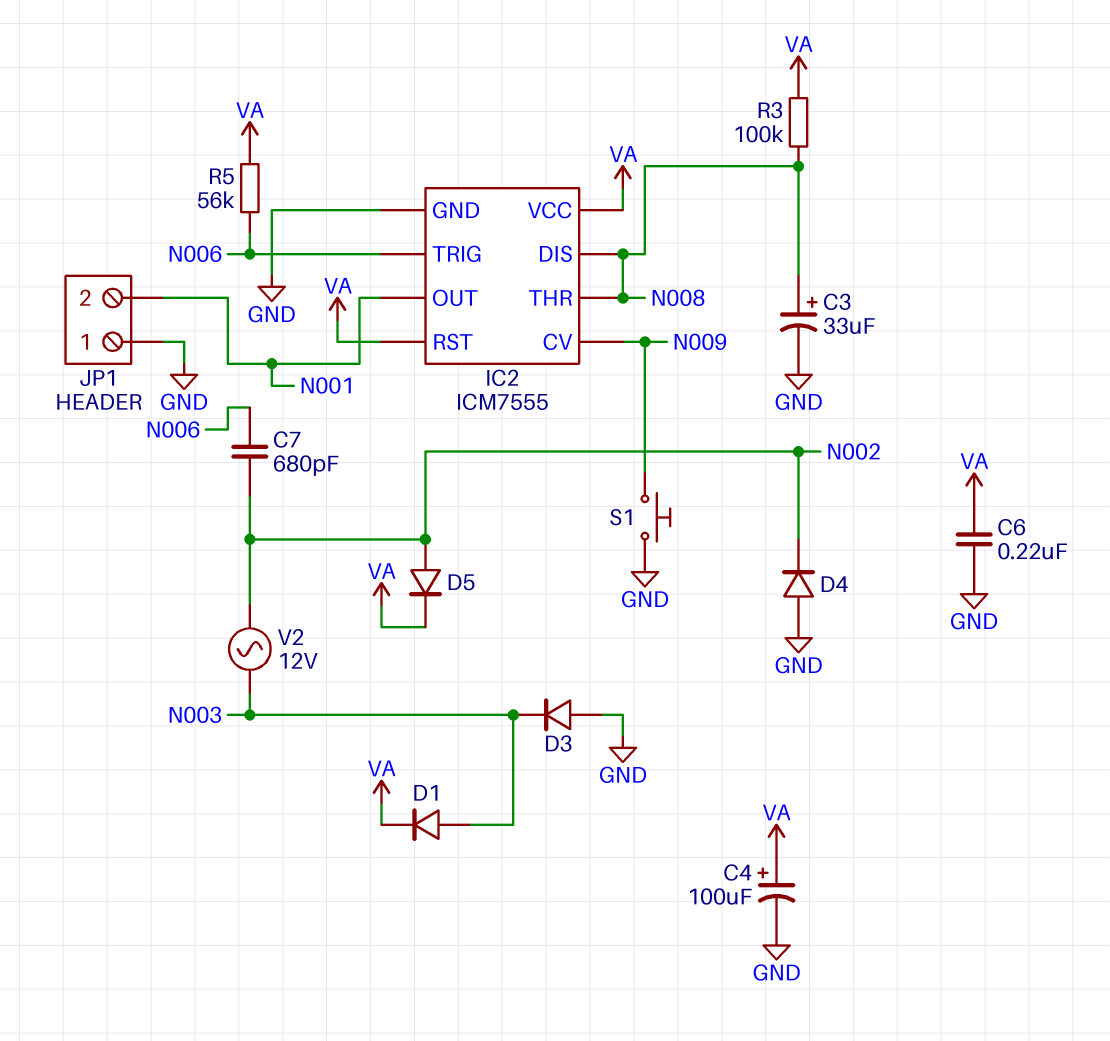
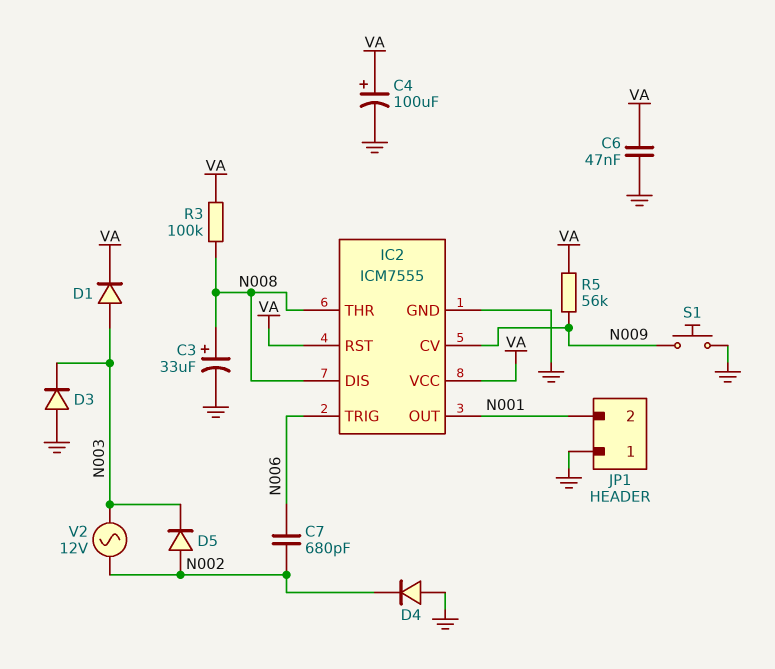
C6: 220nF (GND, VA) -> 47nF (GND, VA)
D5: diode (A N002, K VA) -> diode (A N002, K N003)
R5: 56k (N006, VA) -> 56k (N009, VA)

